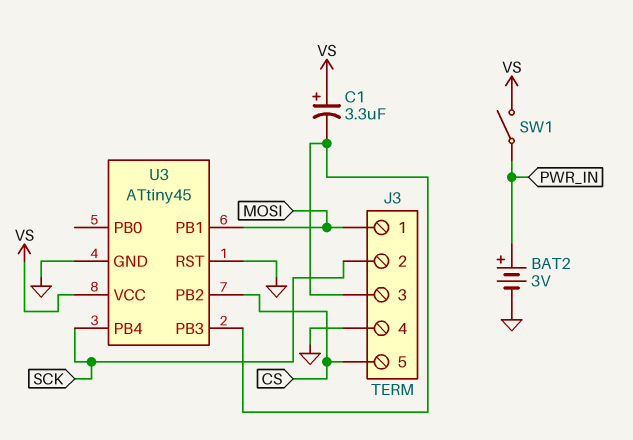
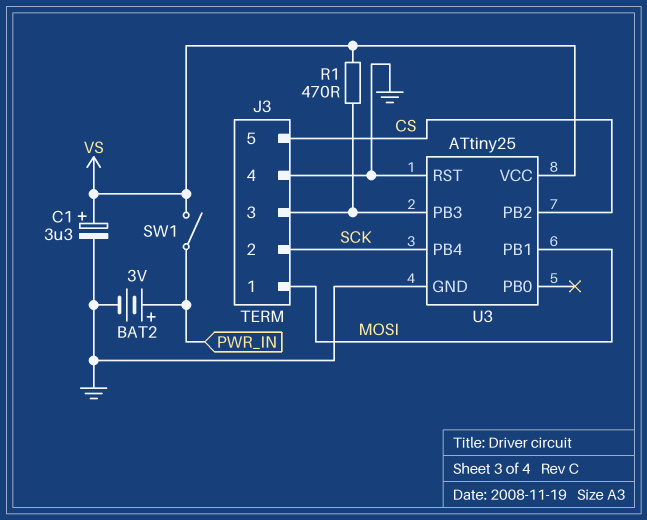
C1: 3.3uF (plus VS, minus J3/3) -> 3.3uF (plus VS, minus GND)
R1: none -> 470 (J3/3, VS)
U3: ATtiny45 -> ATtiny25

